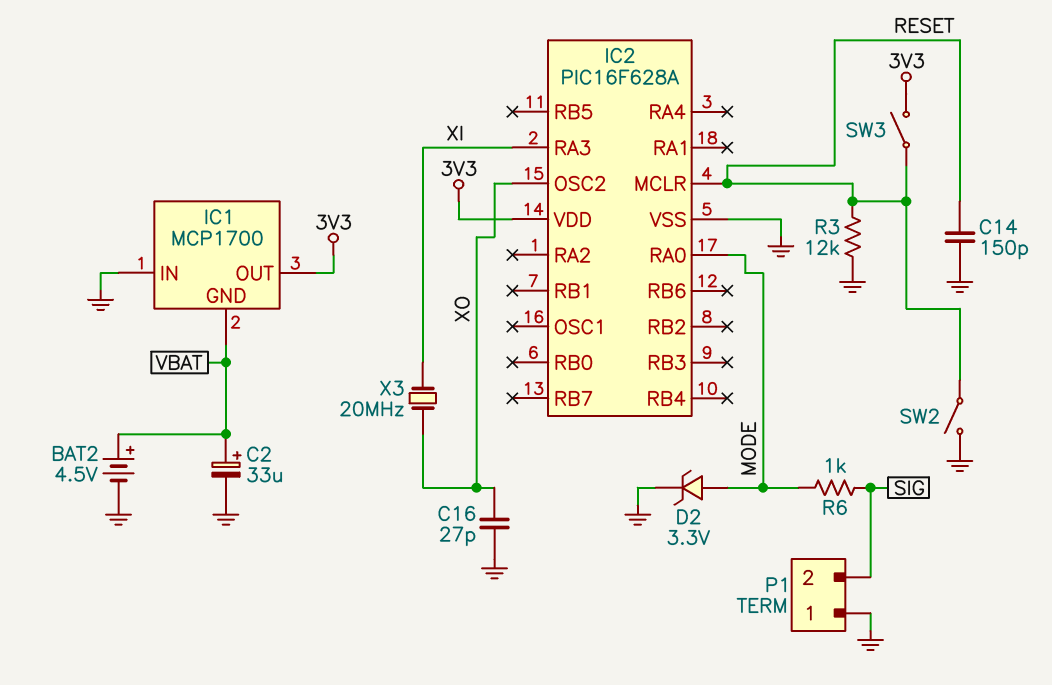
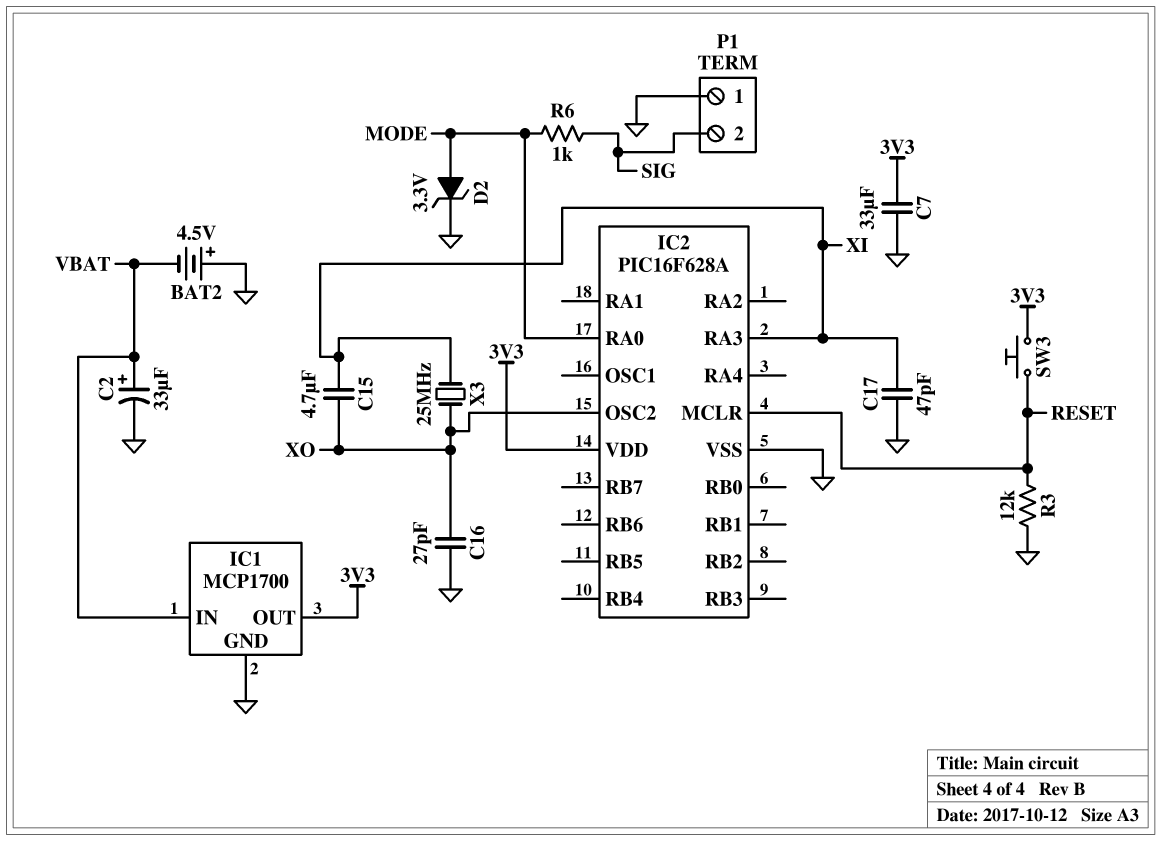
BAT2: 4.5V (plus VBAT, minus GND) -> 4.5V (plus GND, minus VBAT)
C7: none -> 33uF (3V3, GND)
C14: 150pF (GND, RESET) -> none
C15: none -> 4.7uF (XI, XO)
C17: none -> 47pF (GND, XI)
IC1 pin GND: VBAT -> GND
IC1 pin IN: GND -> VBAT
SW2: switch (GND, RESET) -> none
SW3: switch (3V3, RESET) -> button (3V3, RESET)
X3: 20MHz (XI, XO) -> 25MHz (XI, XO)

